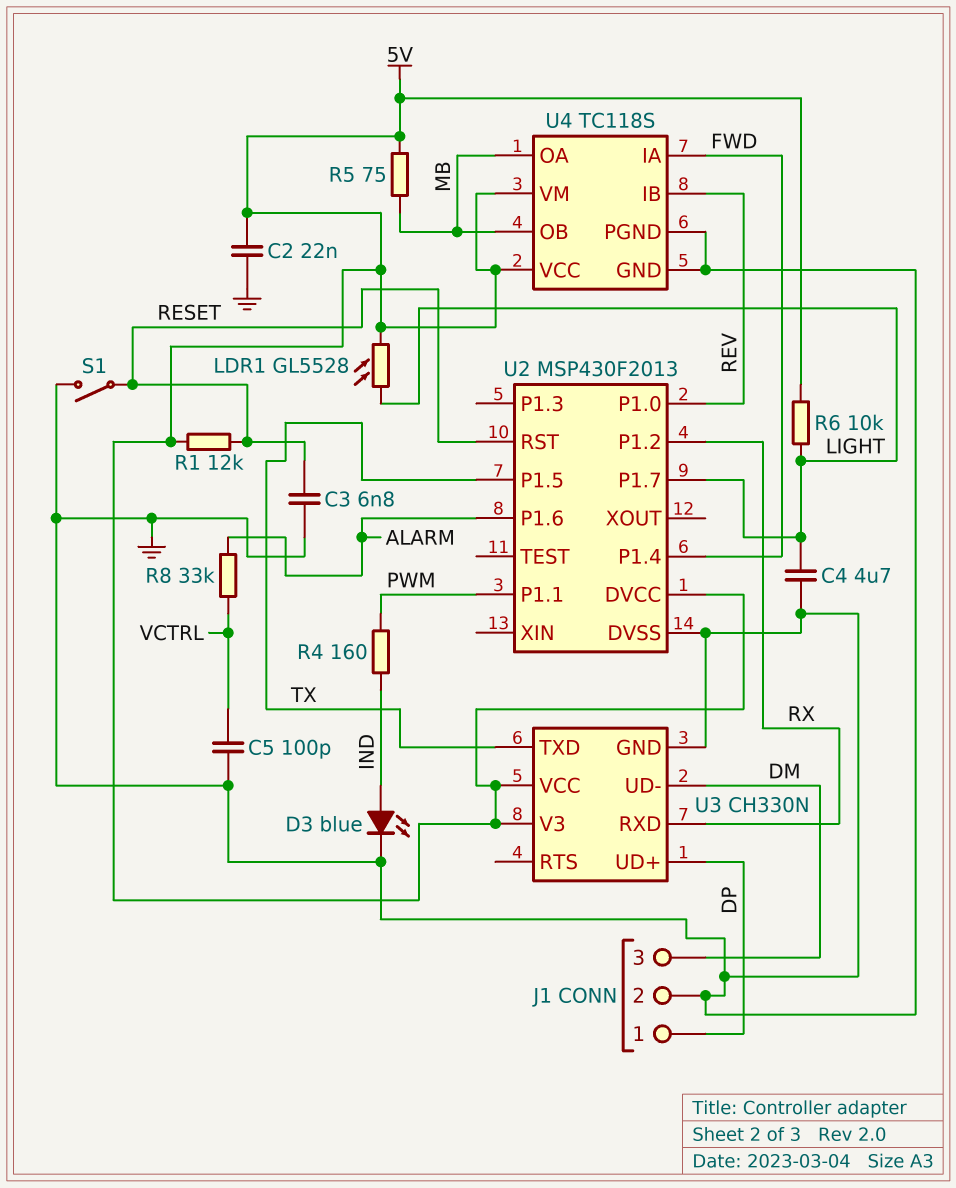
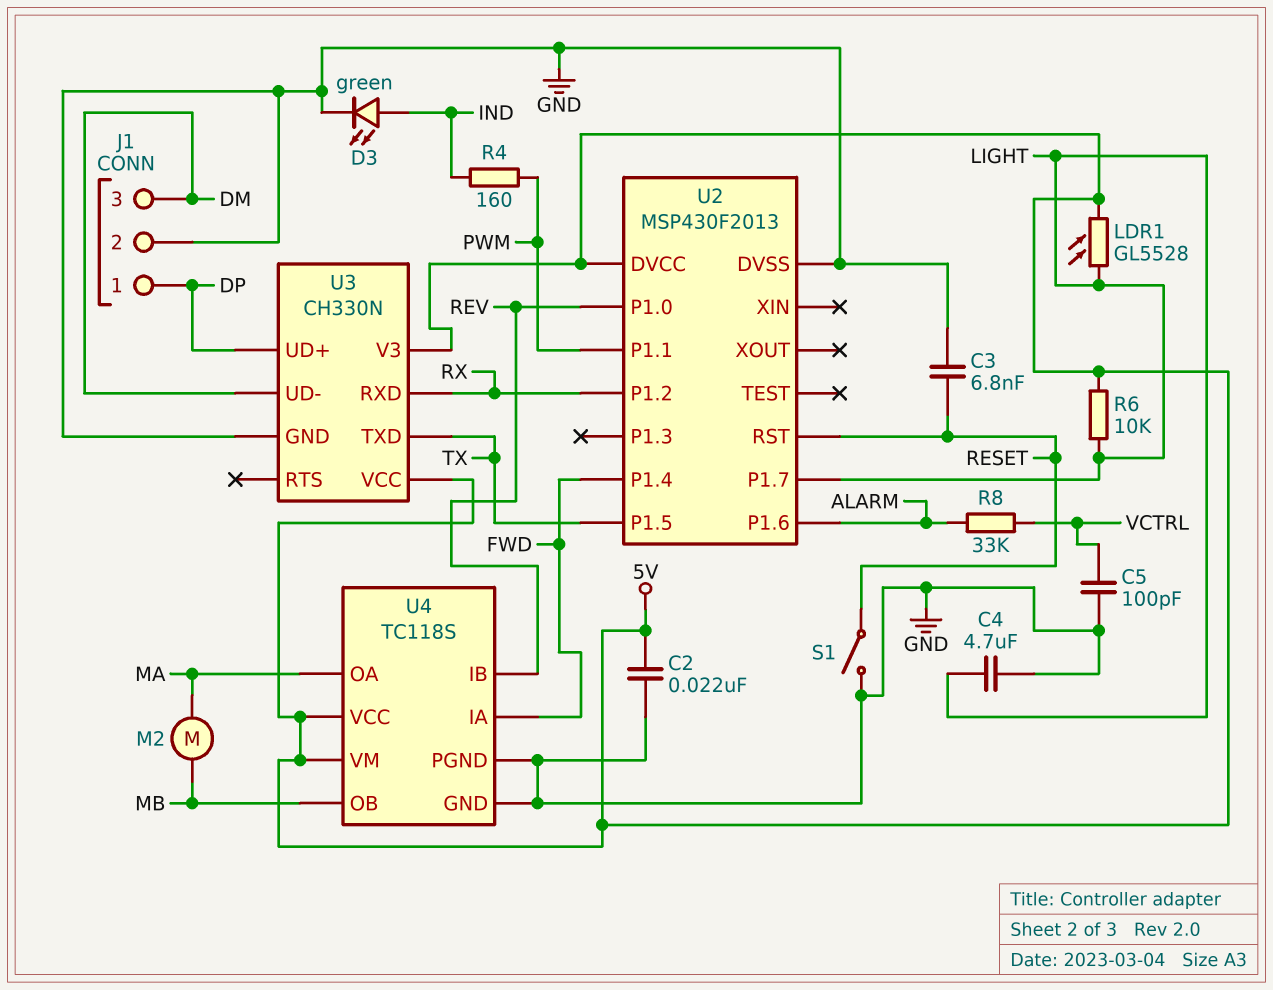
D3: LED blue (A IND, K GND) -> LED green (A IND, K GND)
M2: none -> motor (MA, MB)
R1: 12k (5V, RESET) -> none
R5: 75 (5V, MB) -> none
U4 pin OA: MB -> MA

